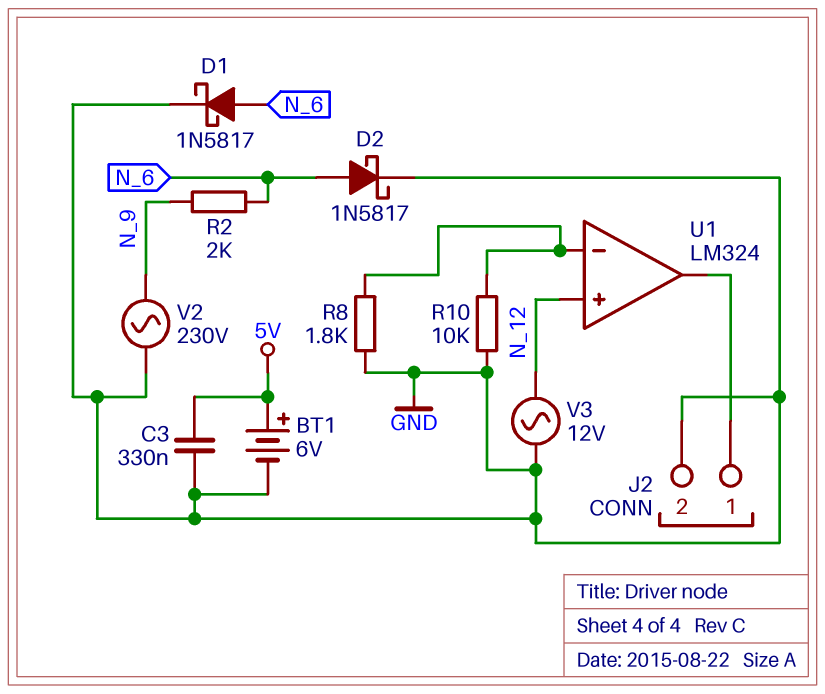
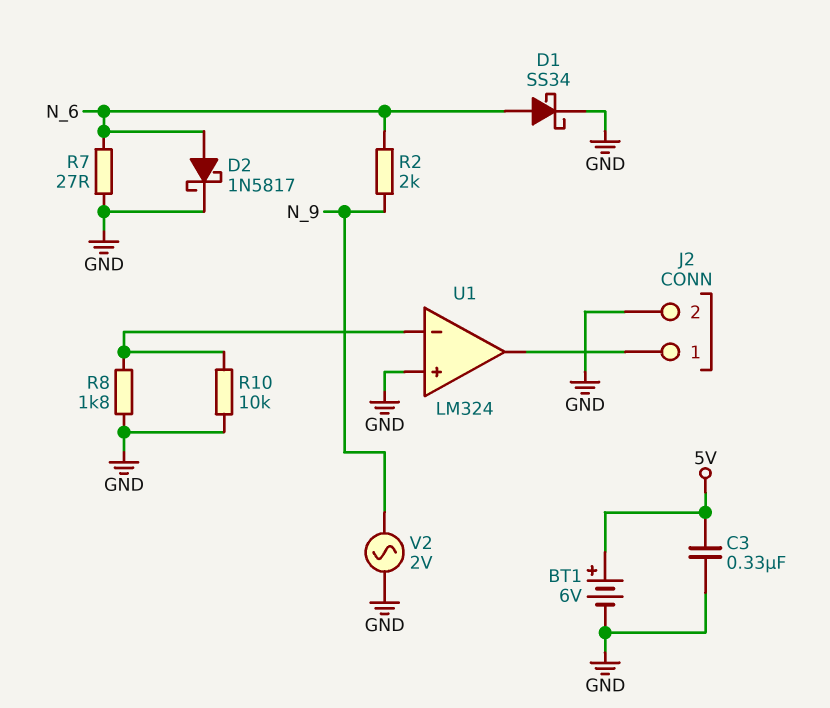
D1: schottky 1N5817 (A N_6, K GND) -> schottky SS34 (A N_6, K GND)
R7: none -> 27 (GND, N_6)
U1 pin in+: N_12 -> GND
V2: AC 230V (GND, N_9) -> AC 2V (GND, N_9)
V3: AC 12V (GND, N_12) -> none

